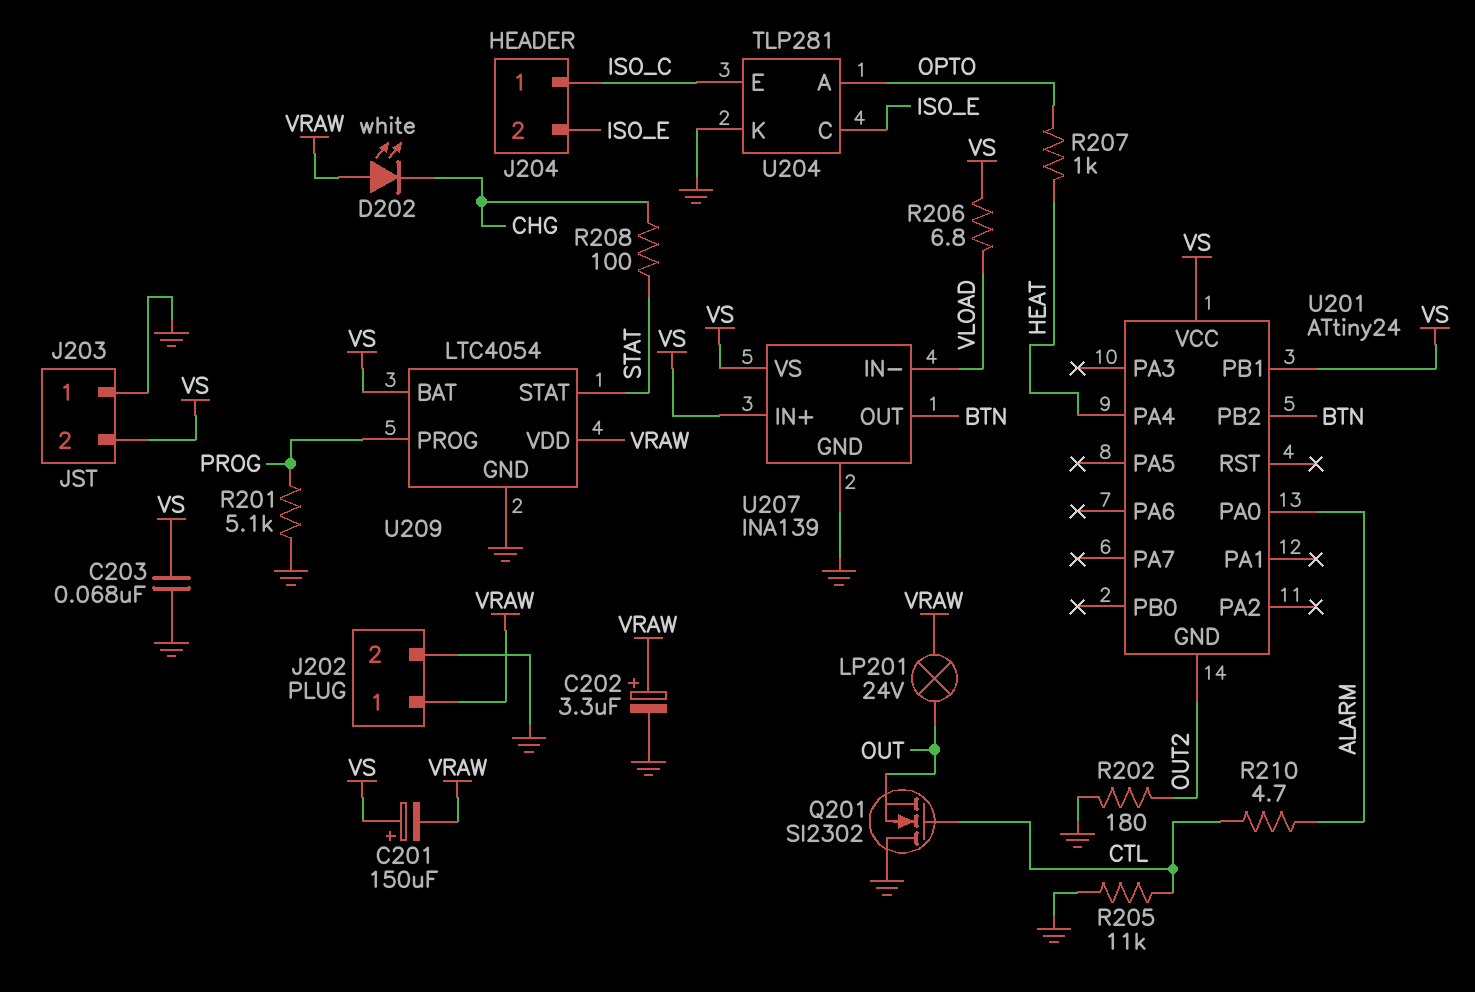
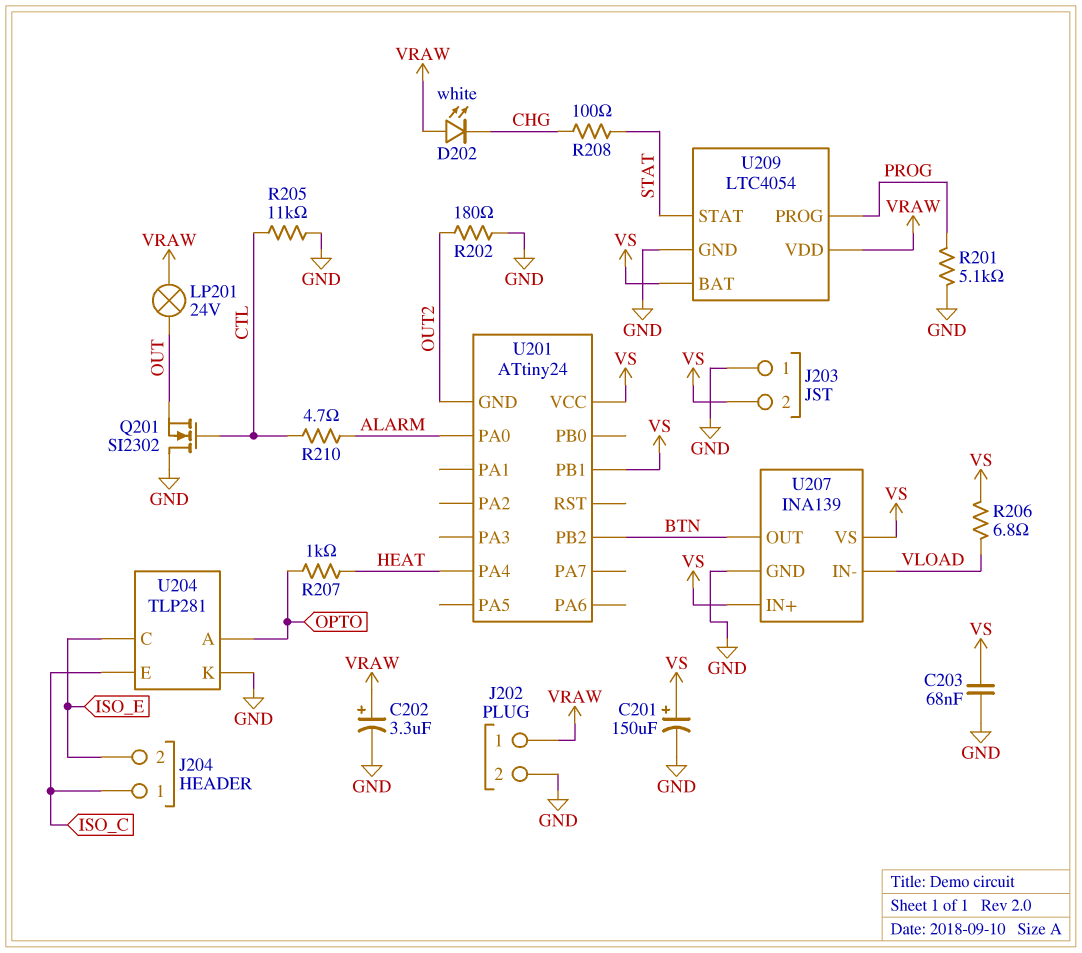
C201: 150uF (plus VS, minus VRAW) -> 150uF (plus VS, minus GND)

